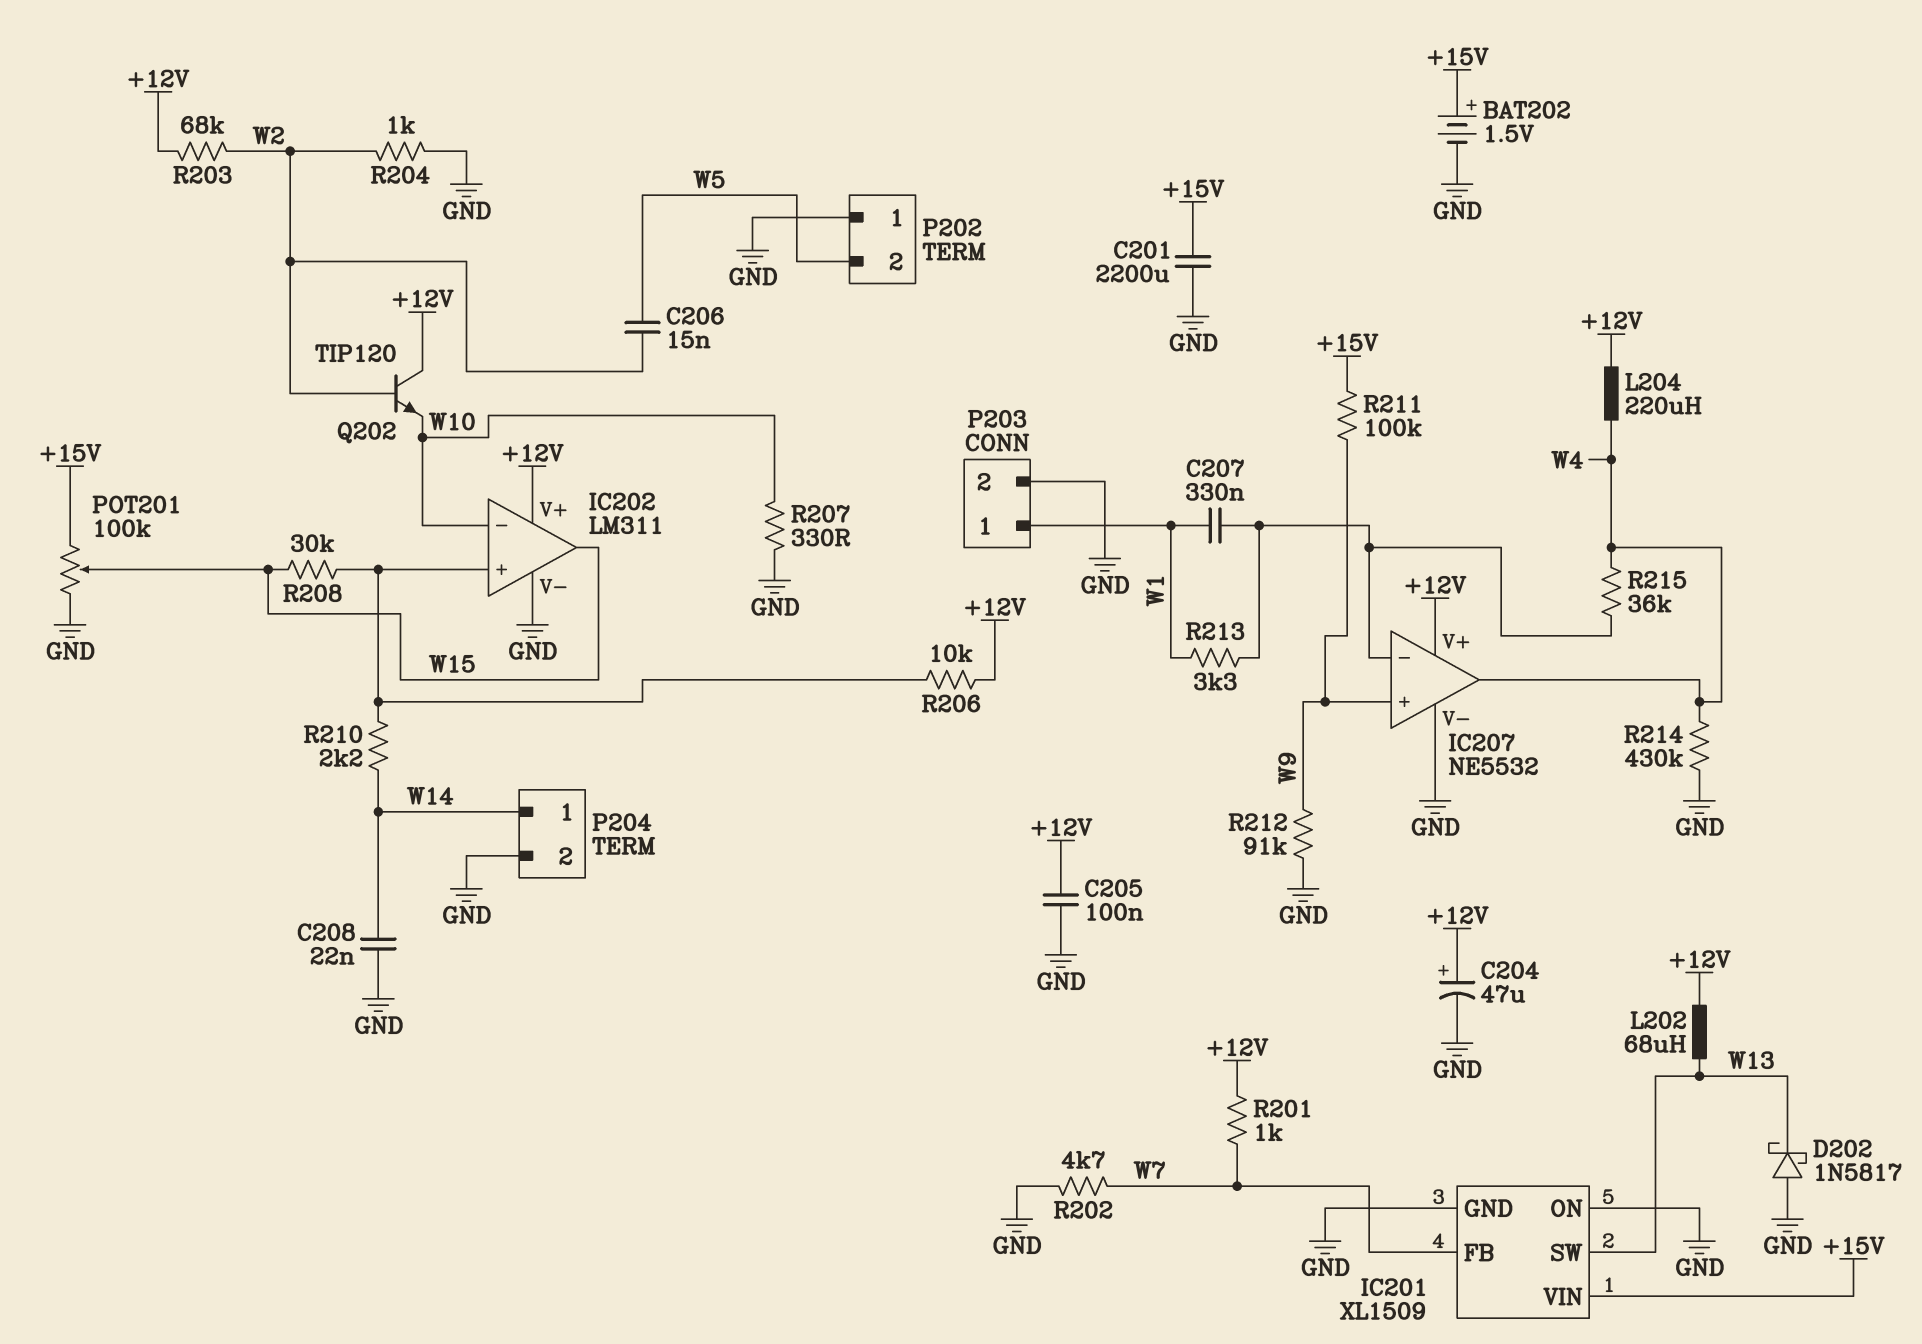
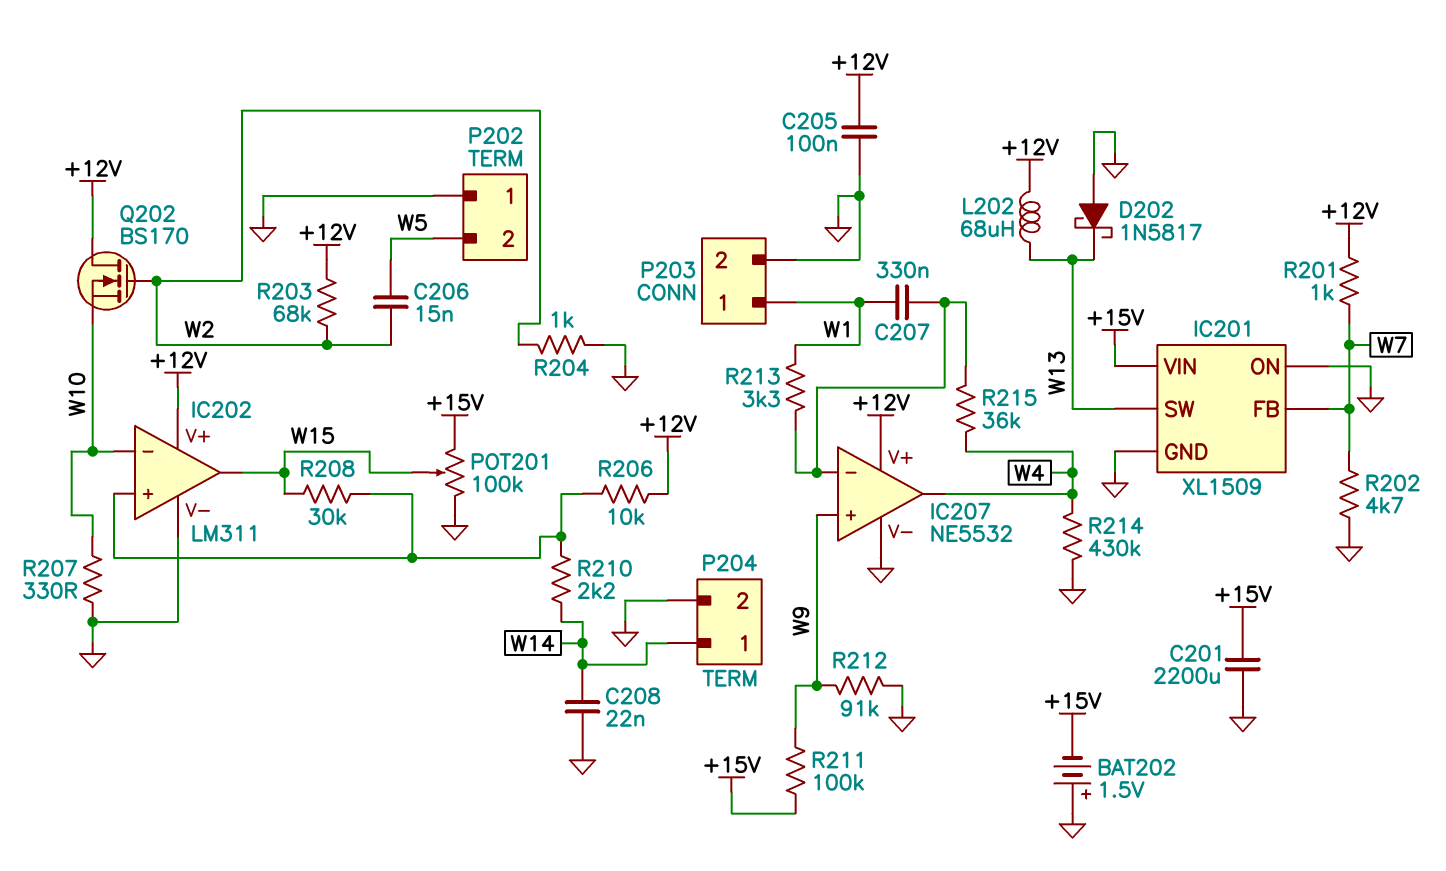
BAT202: 1.5V (plus +15V, minus GND) -> 1.5V (plus GND, minus +15V)
C204: 47uF (plus +12V, minus GND) -> none
L204: 220uH (+12V, W4) -> none
Q202: NPN TIP120 (B W2, C +12V, E W10) -> NMOS BS170 (G W2, D +12V, S W10)

